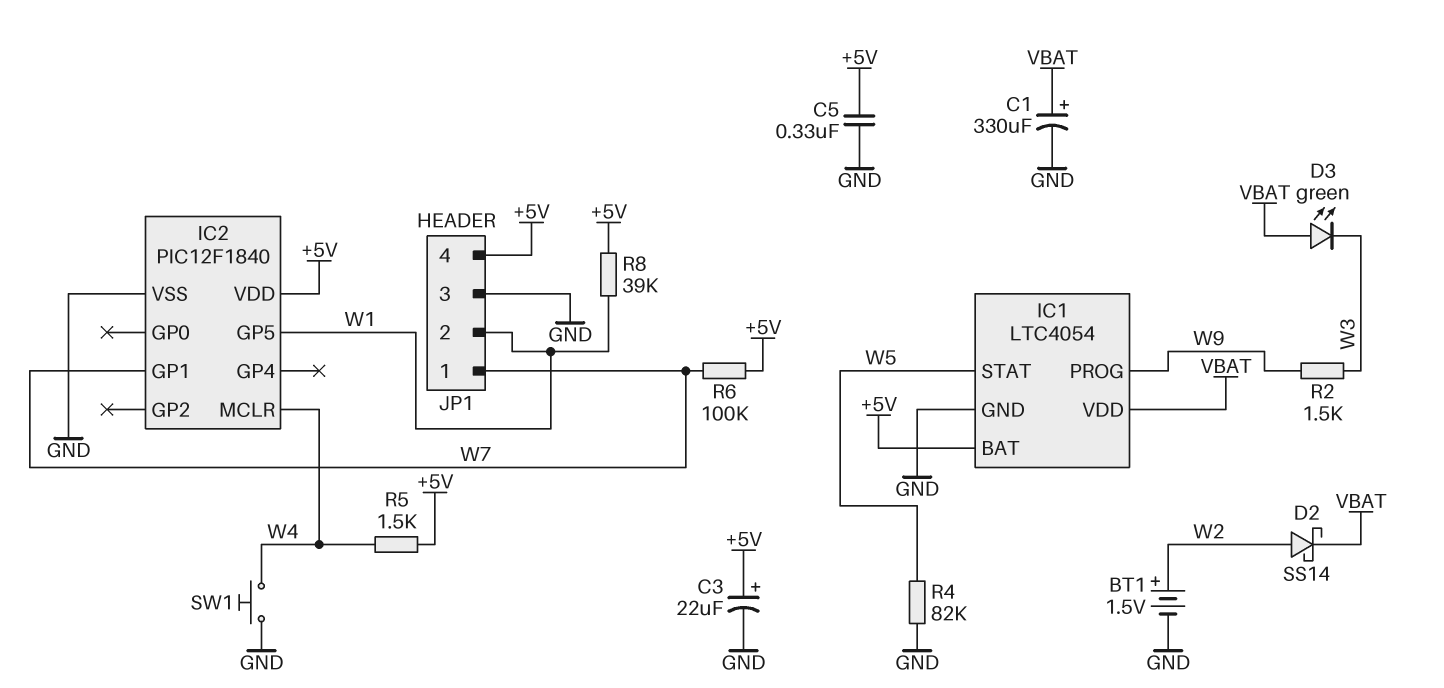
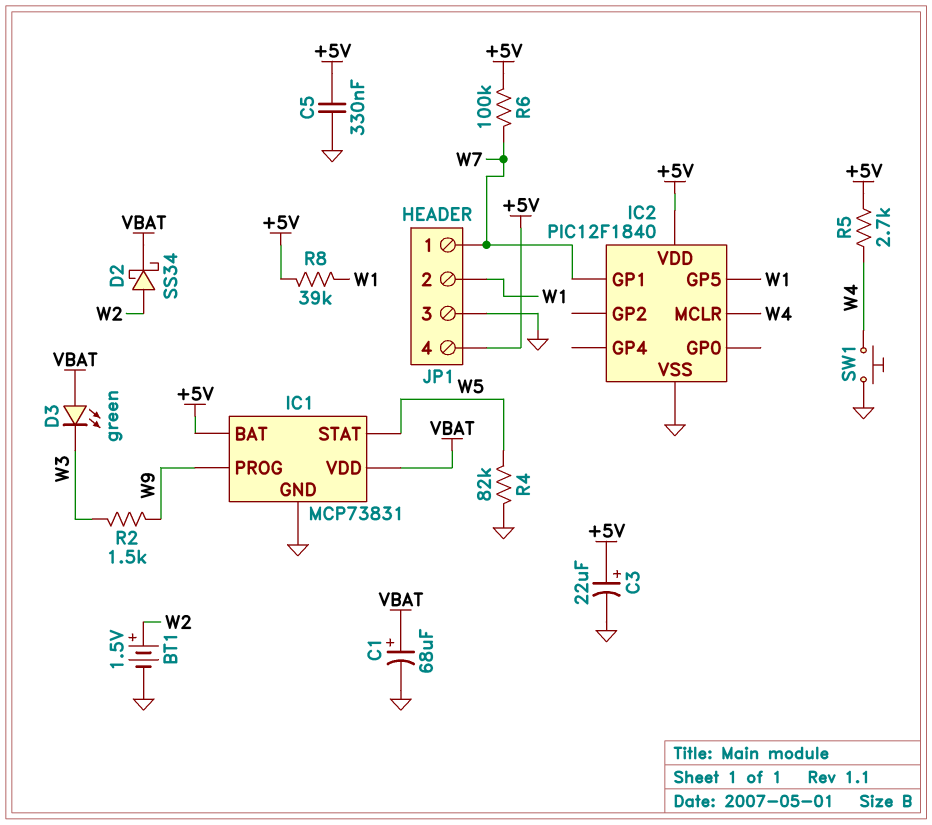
C1: 330uF (plus VBAT, minus GND) -> 68uF (plus VBAT, minus GND)
D2: schottky SS14 (A W2, K VBAT) -> schottky SS34 (A W2, K VBAT)
IC1: LTC4054 -> MCP73831
R5: 1.5k (+5V, W4) -> 2.7k (+5V, W4)

